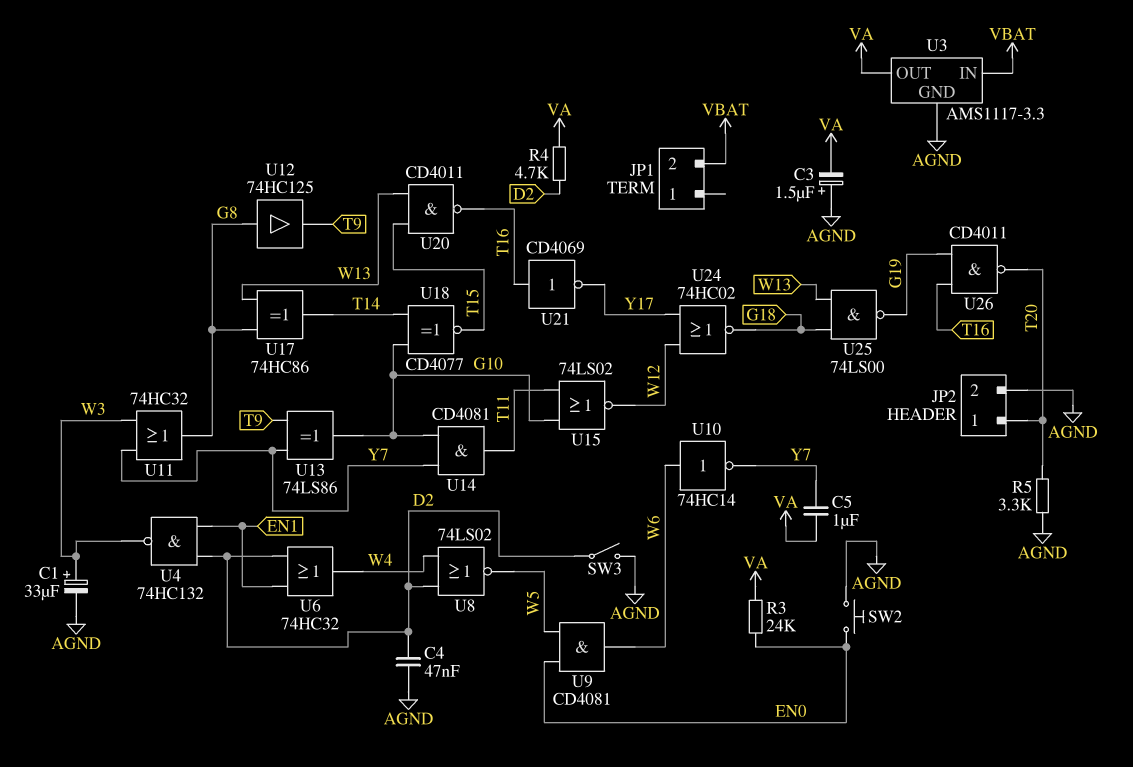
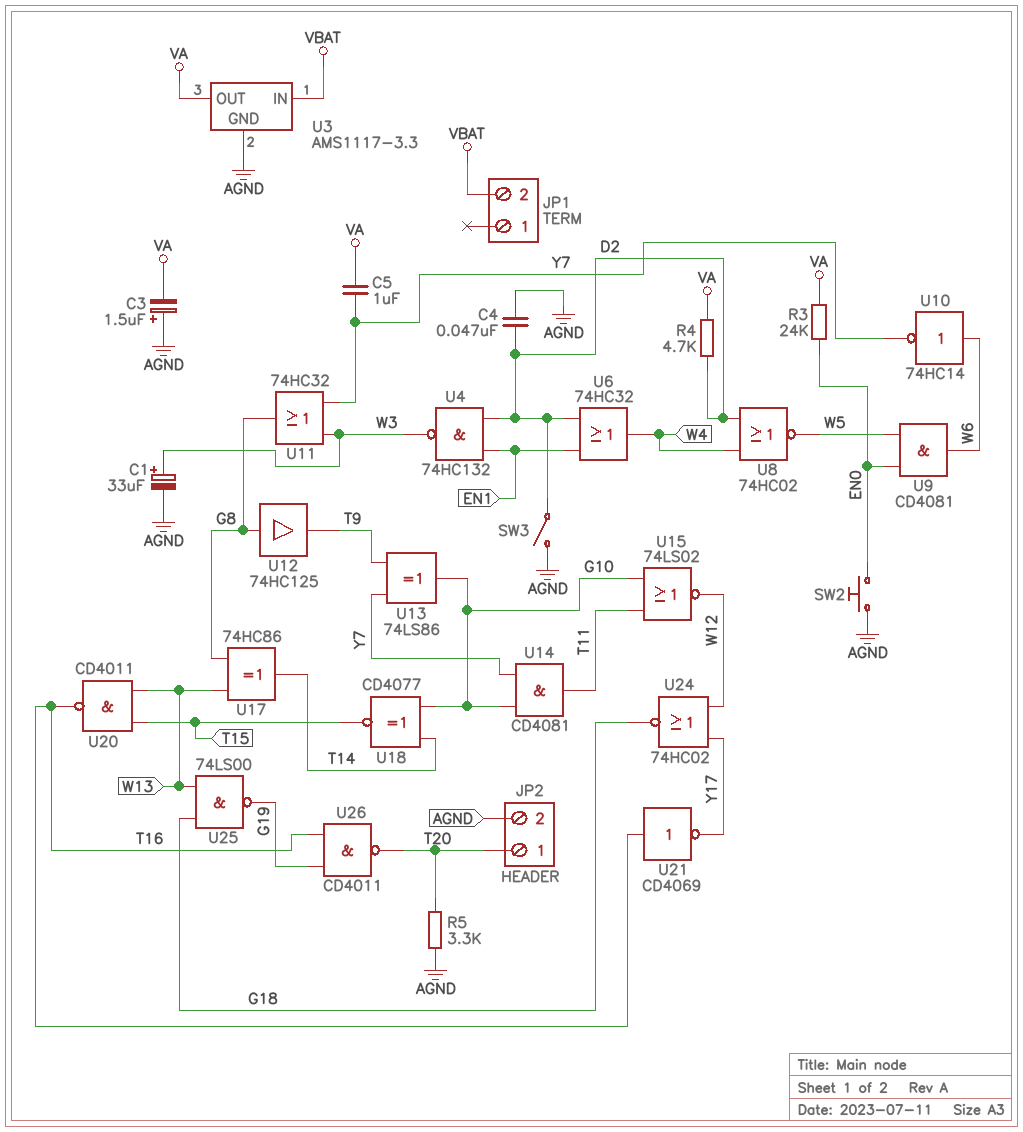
U8: NOR 74LS02 (in D2, in W4, out W5) -> NOR 74HC02 (in D2, in W4, out W5)

